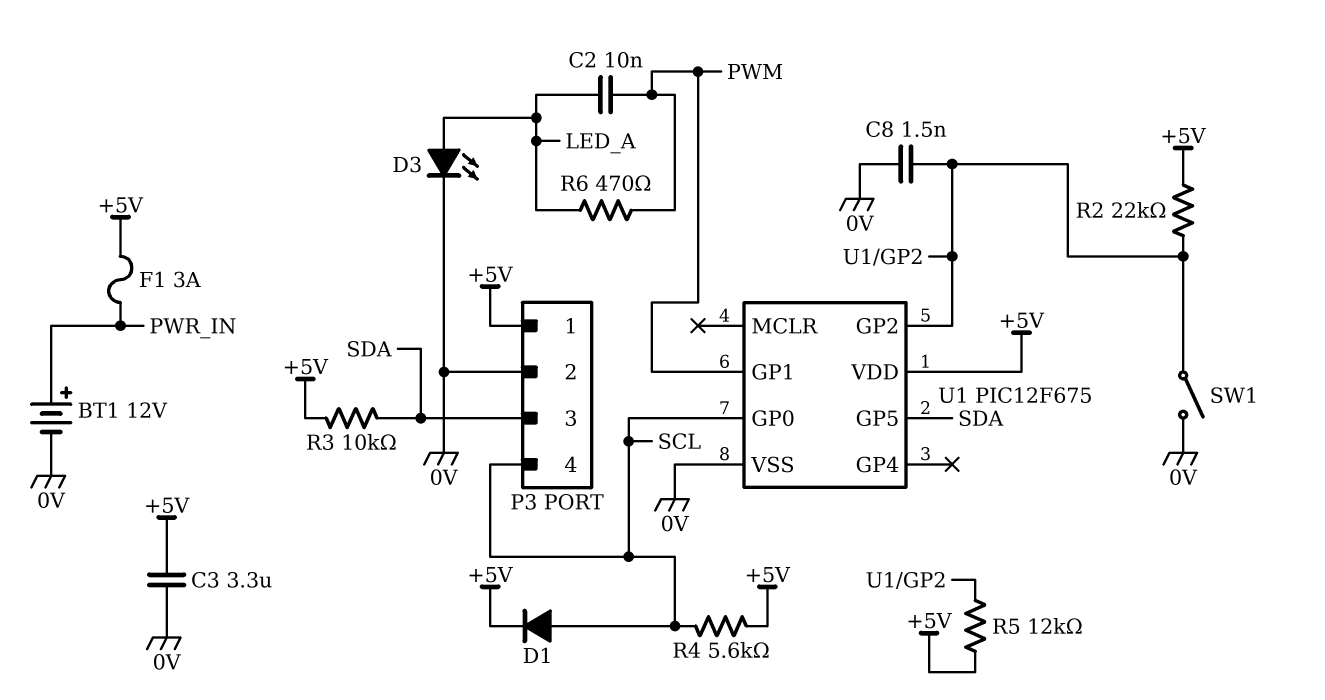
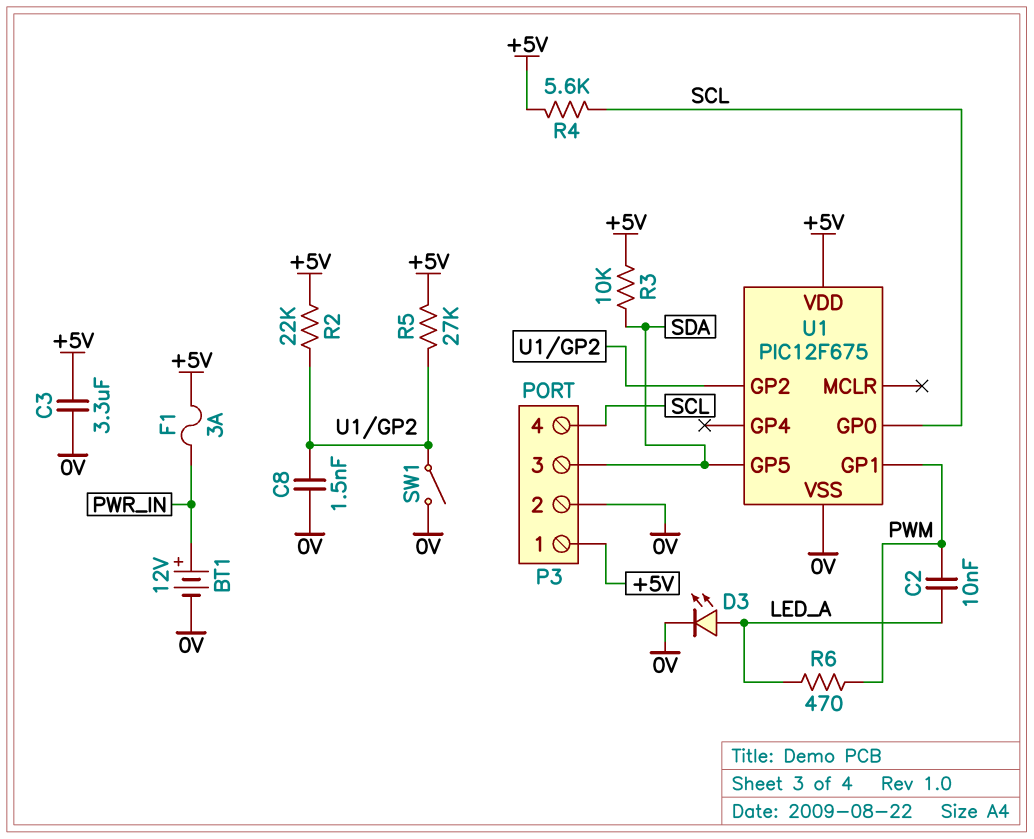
D1: diode (A SCL, K +5V) -> none
R5: 12k (+5V, U1/GP2) -> 27k (+5V, U1/GP2)

